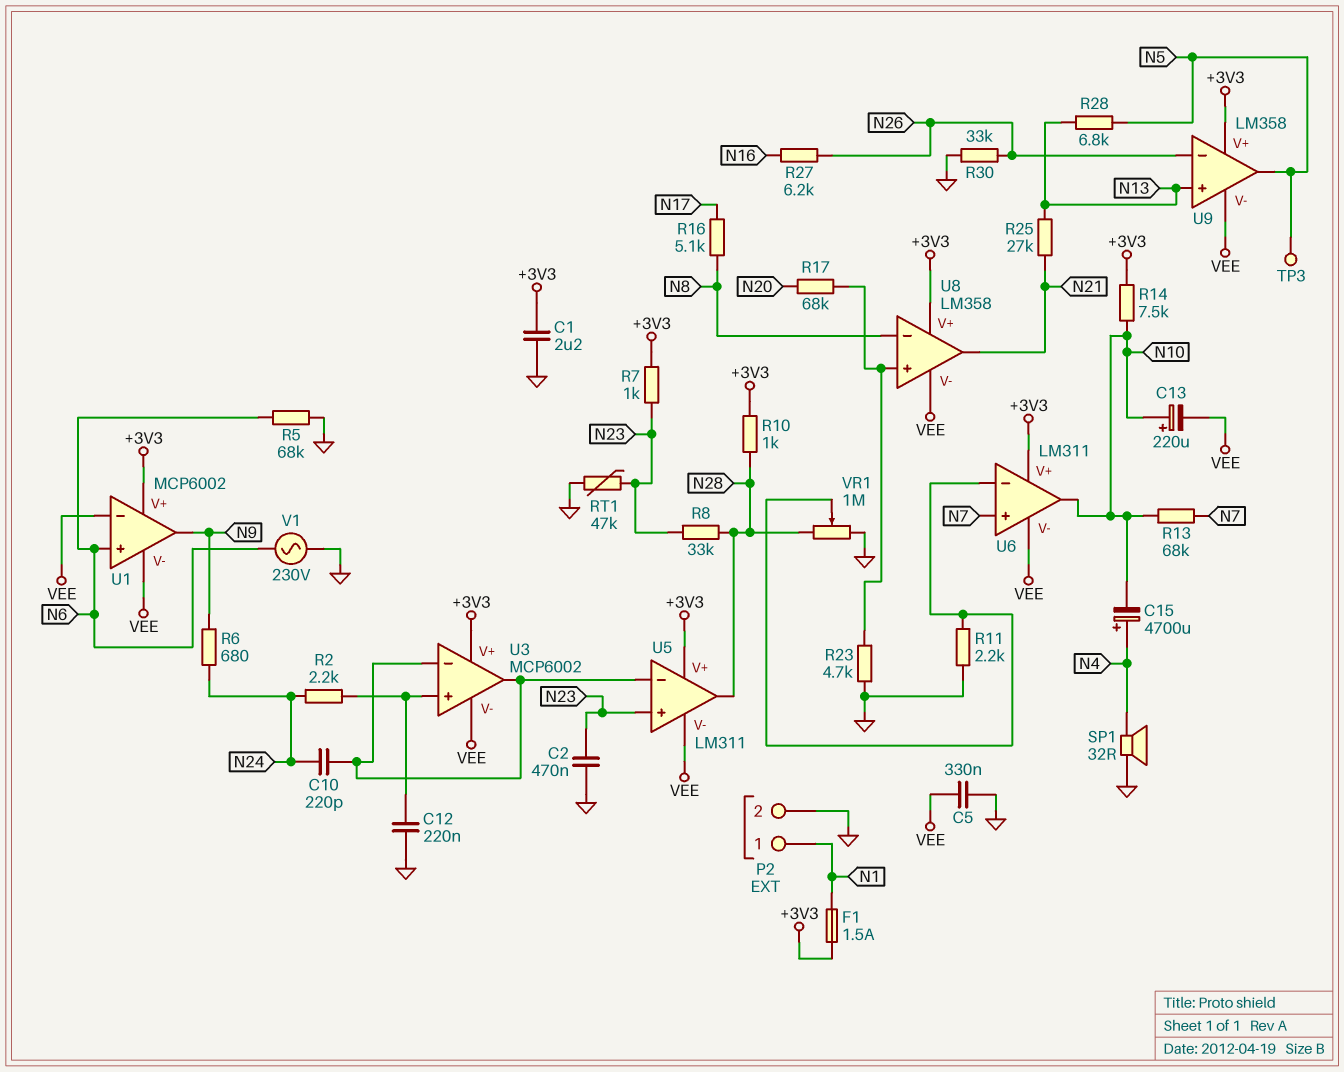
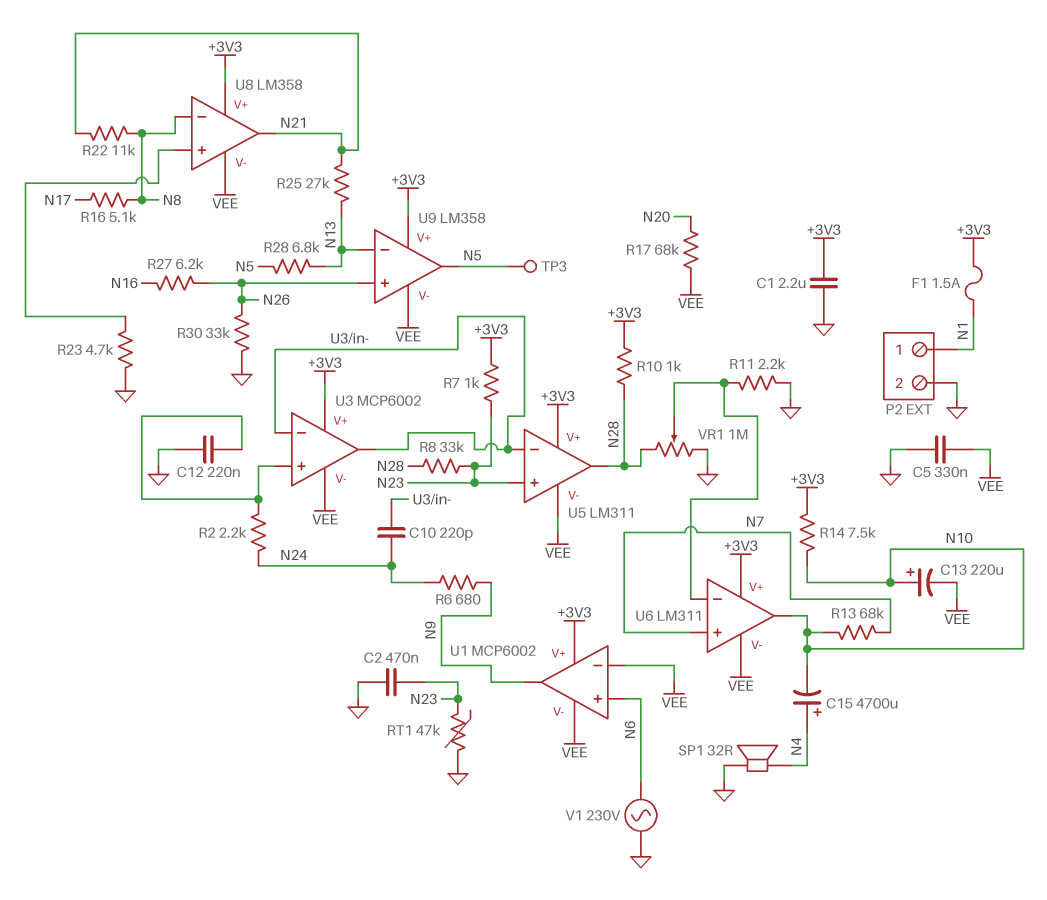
R5: 68k (GND, N6) -> none
R17: 68k (N20, U8/in+) -> 68k (N20, VEE)
R22: none -> 11k (N8, N21)
U9 pin in+: N13 -> N26
U9 pin in-: N26 -> N13

